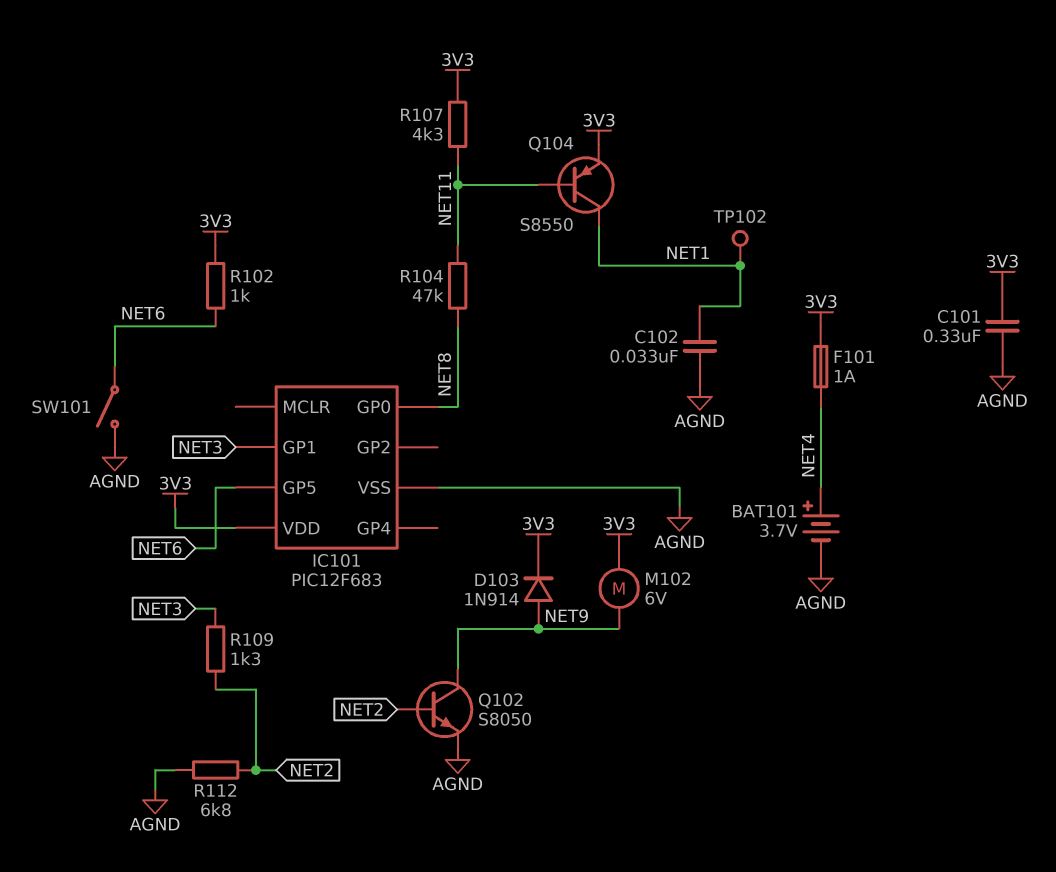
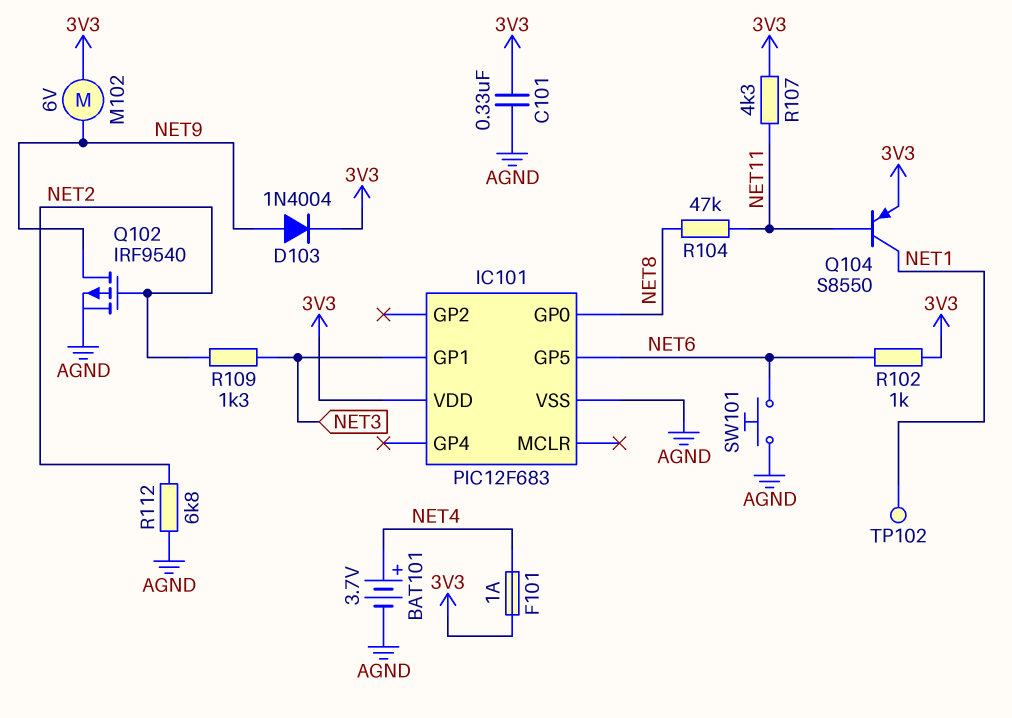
C102: 33nF (AGND, NET1) -> none
D103: diode 1N914 (A NET9, K 3V3) -> diode 1N4004 (A NET9, K 3V3)
Q102: NPN S8050 (B NET2, C NET9, E AGND) -> PMOS IRF9540 (G NET2, D NET9, S AGND)
SW101: switch (AGND, NET6) -> button (AGND, NET6)

